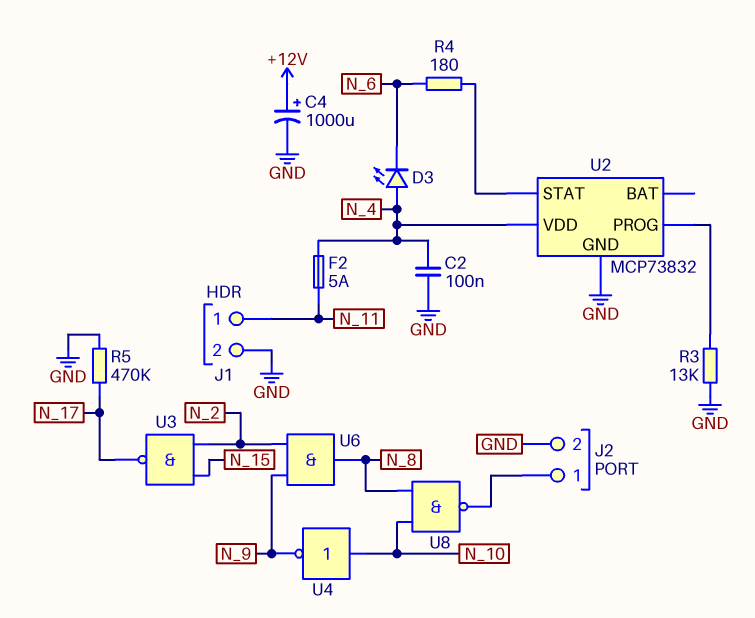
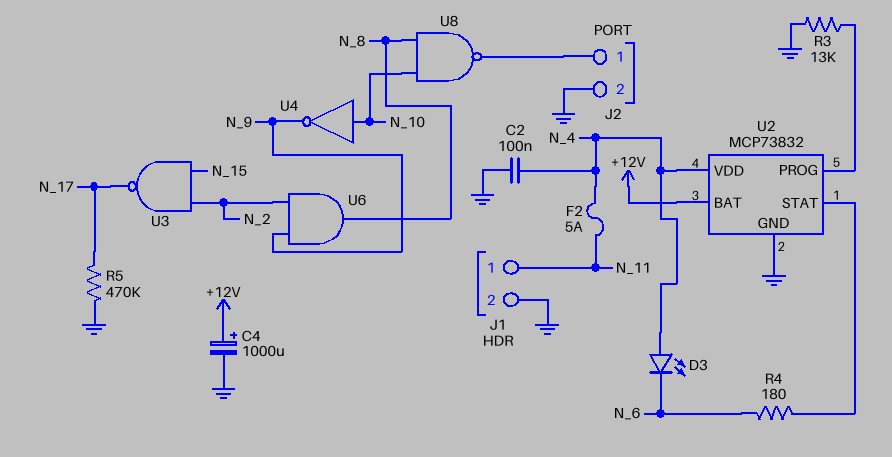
U2 pin BAT: none -> +12V

